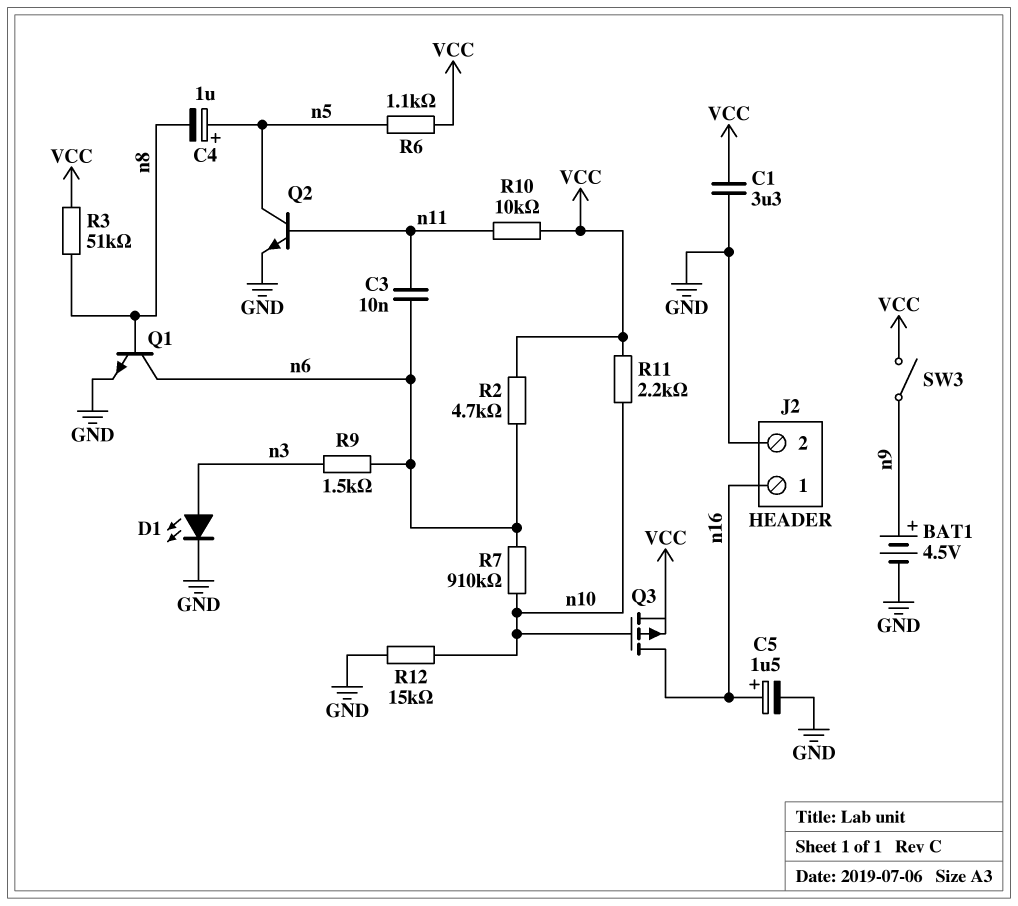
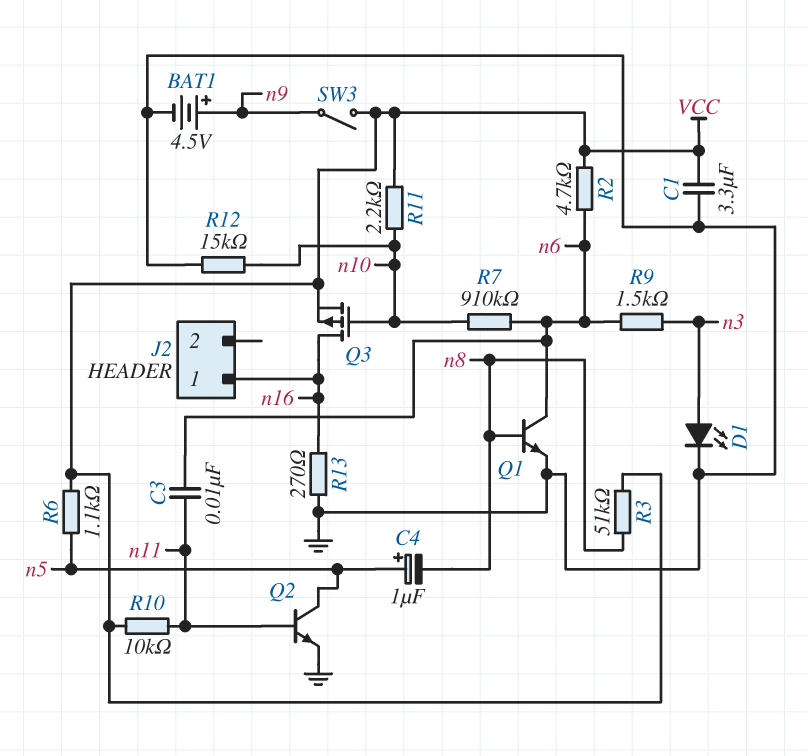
C5: 1.5uF (plus n16, minus GND) -> none
J2 pin 2: GND -> none
R13: none -> 270 (GND, n16)

